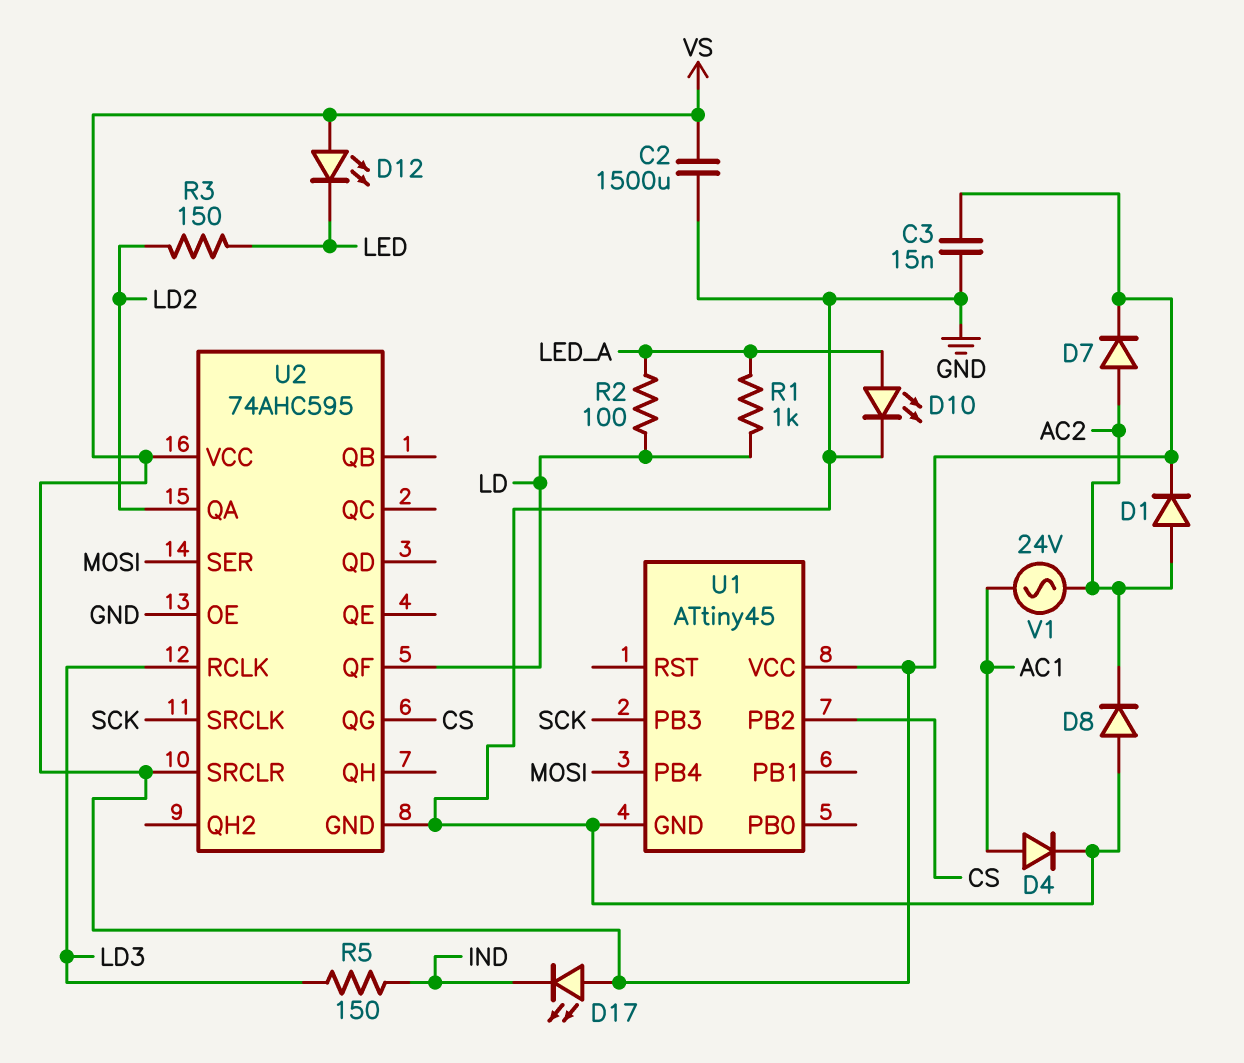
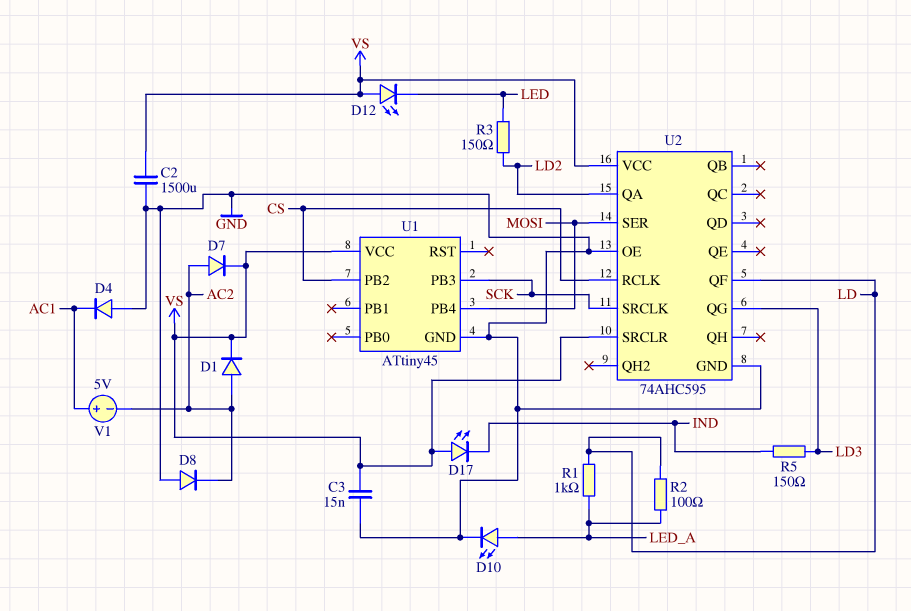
D4: diode (A AC1, K GND) -> diode (A GND, K AC1)
U2 pin QG: CS -> LD3
U2 pin RCLK: LD3 -> CS
V1: AC 24V (AC1, AC2) -> 5V (plus AC1, minus AC2)

